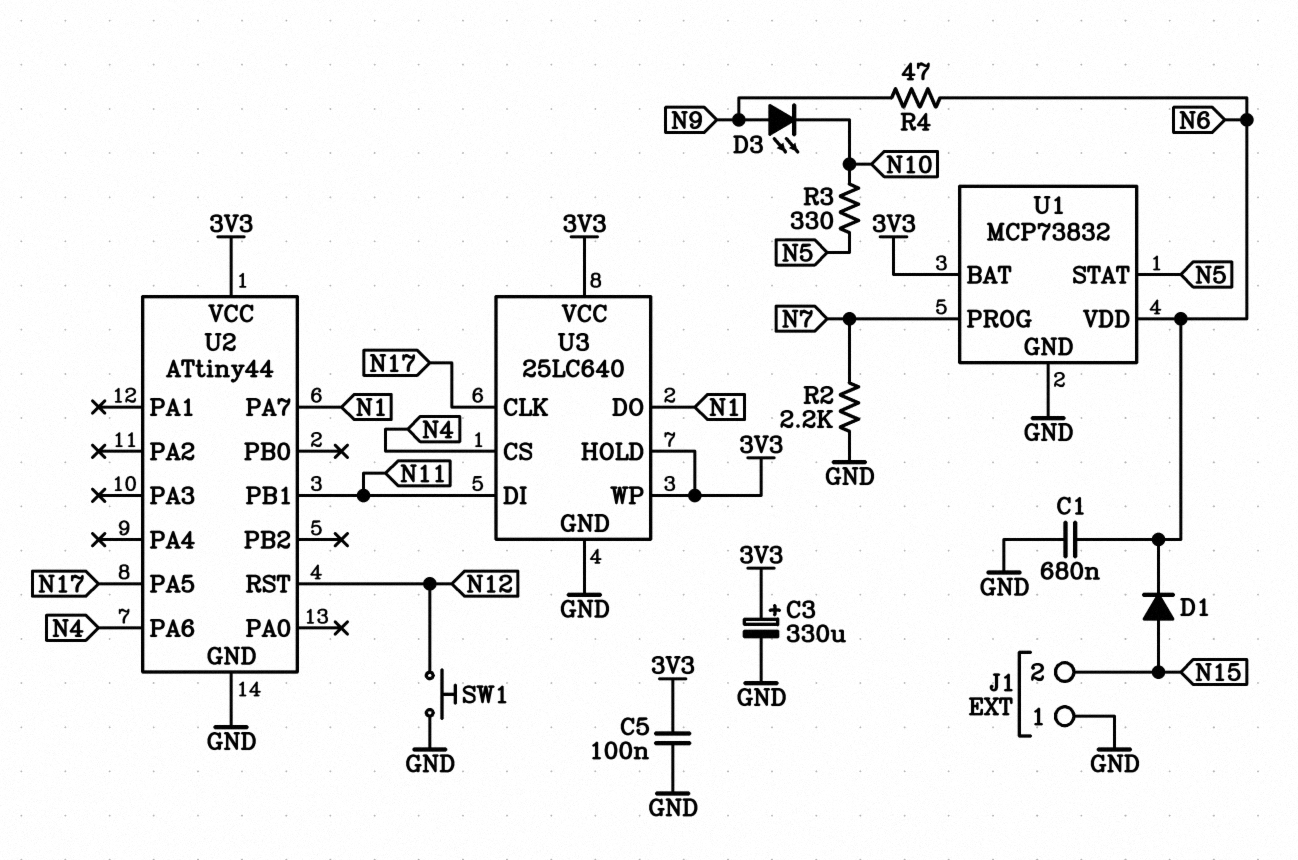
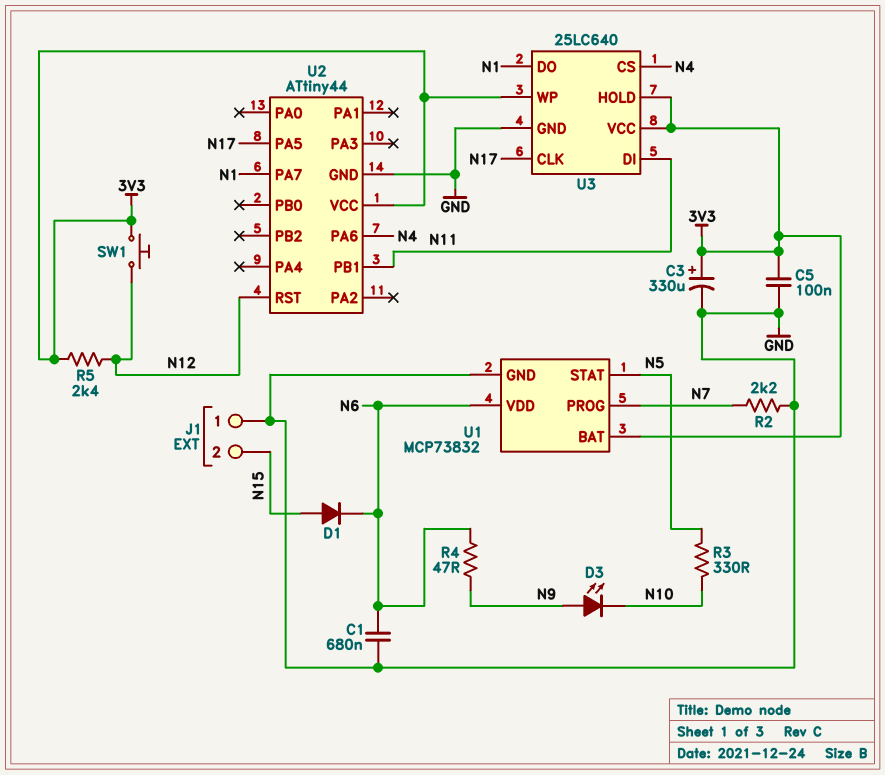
R5: none -> 2.4k (3V3, N12)
SW1: button (GND, N12) -> button (3V3, N12)

